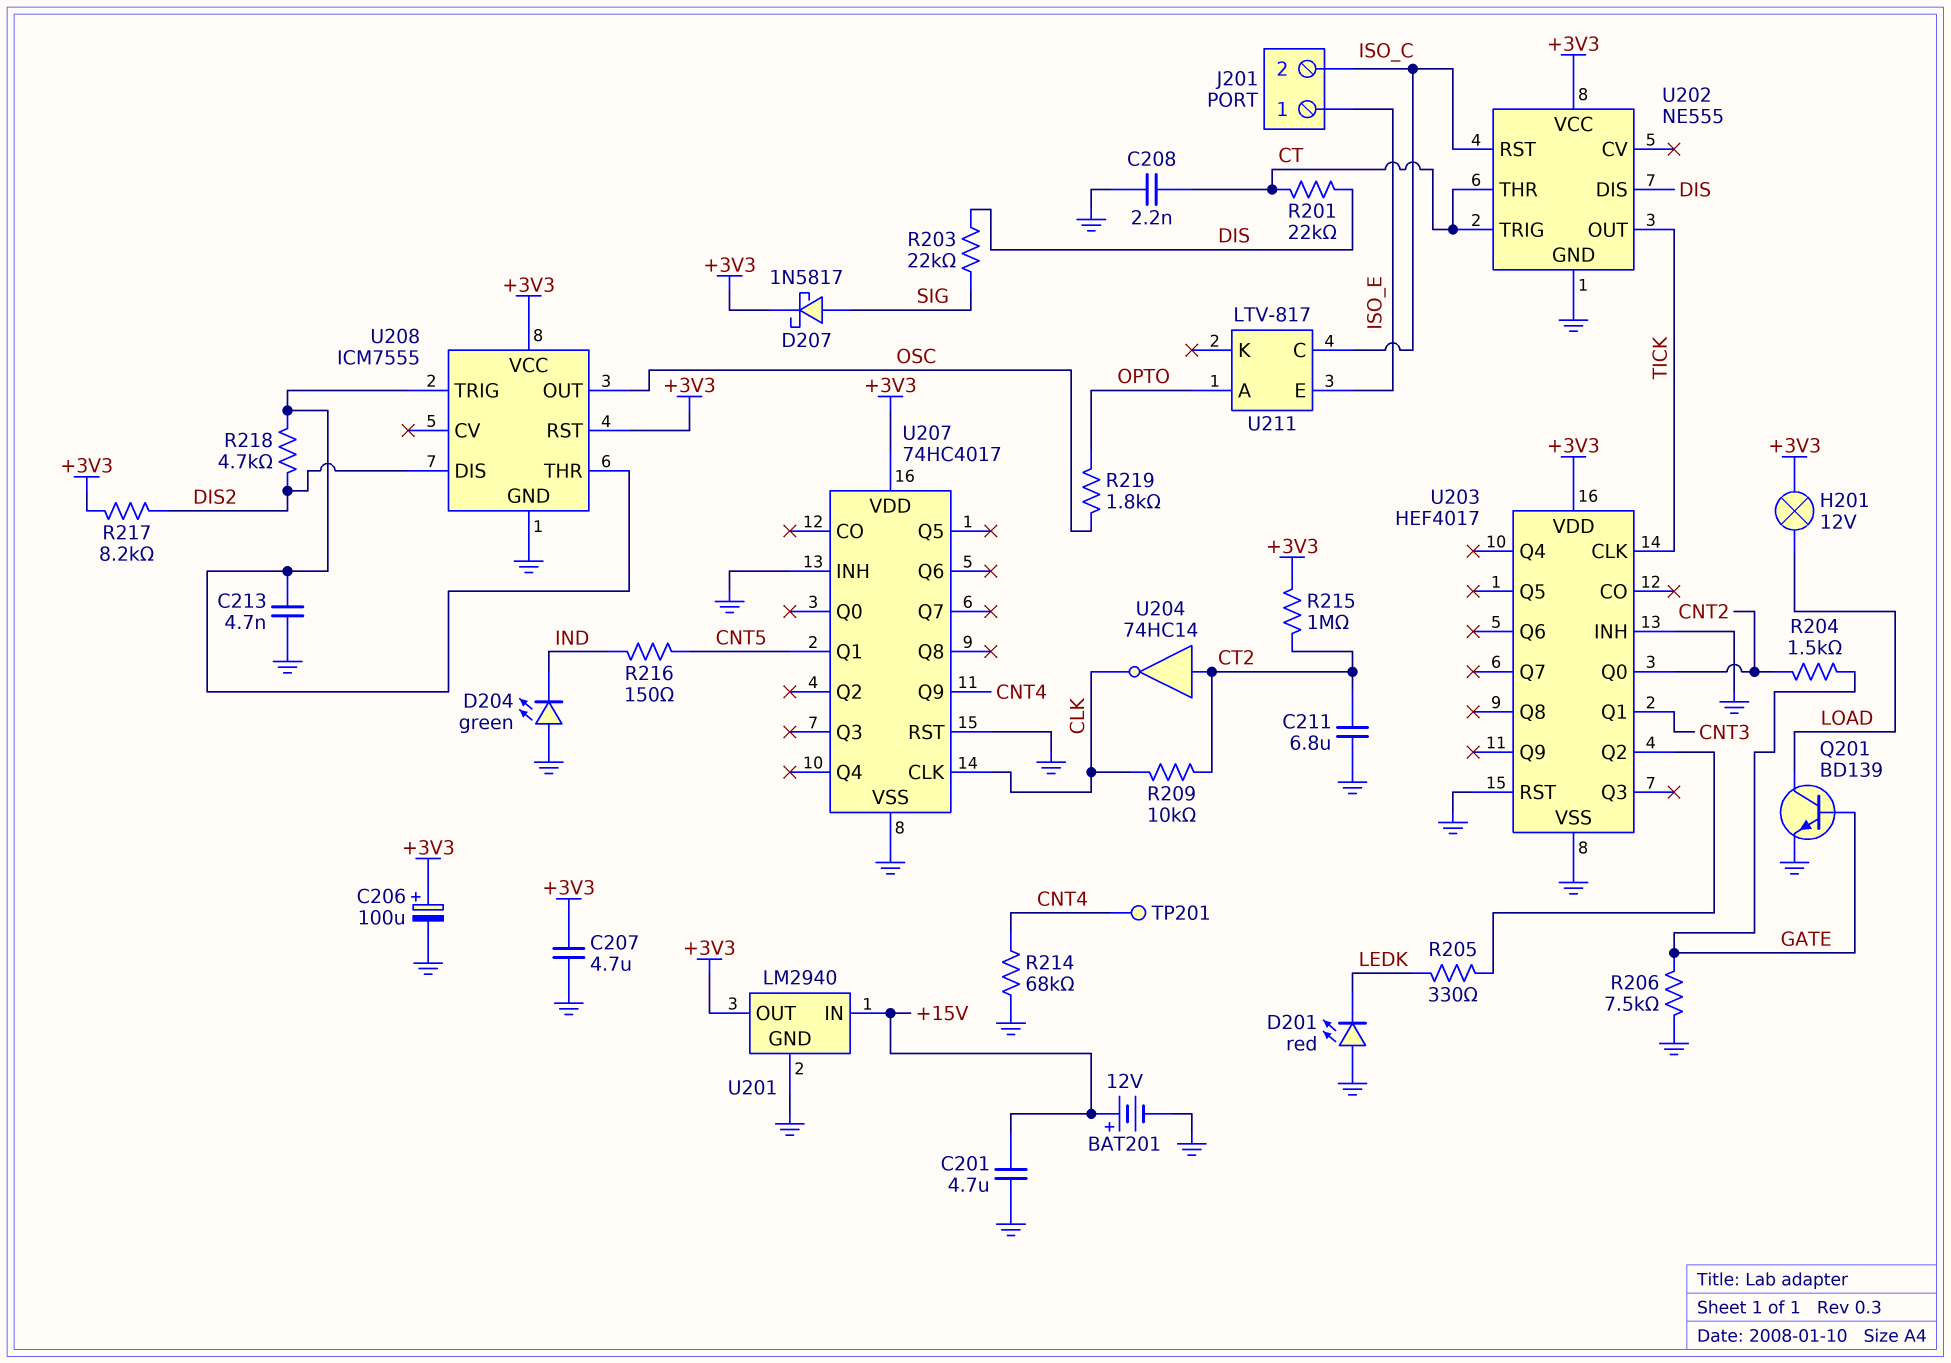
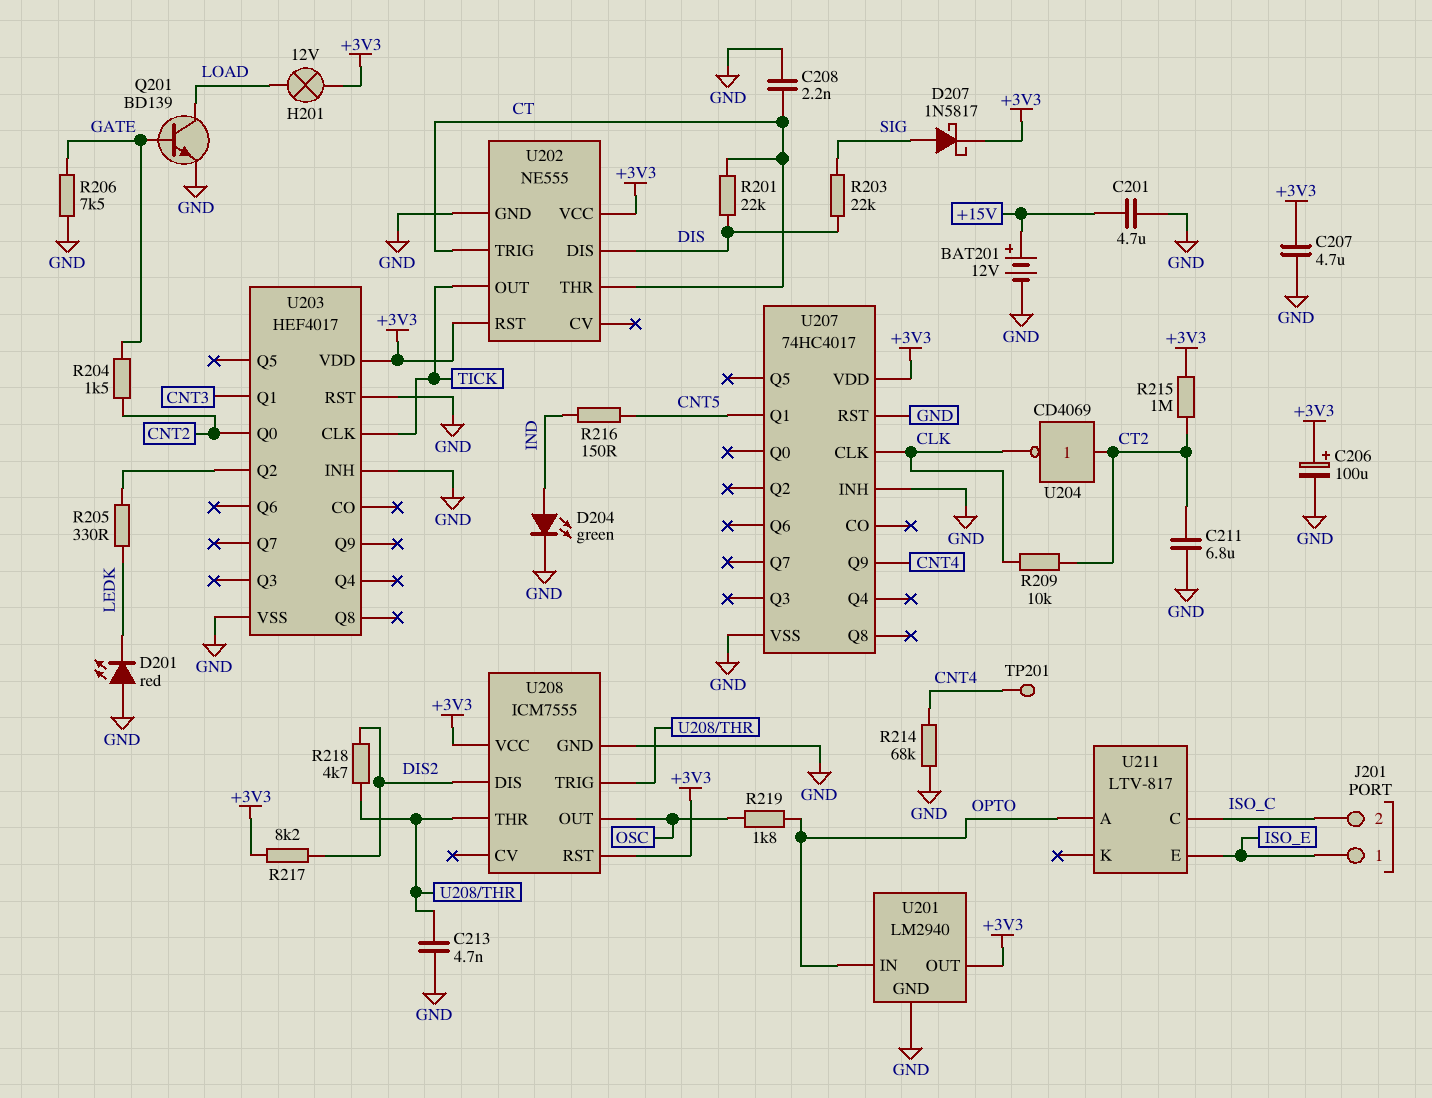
D204: LED green (A GND, K IND) -> LED green (A IND, K GND)
U201 pin IN: +15V -> OPTO
U202 pin RST: ISO_C -> +3V3
U204: NOT 74HC14 (in CT2, out CLK) -> NOT CD4069 (in CT2, out CLK)

